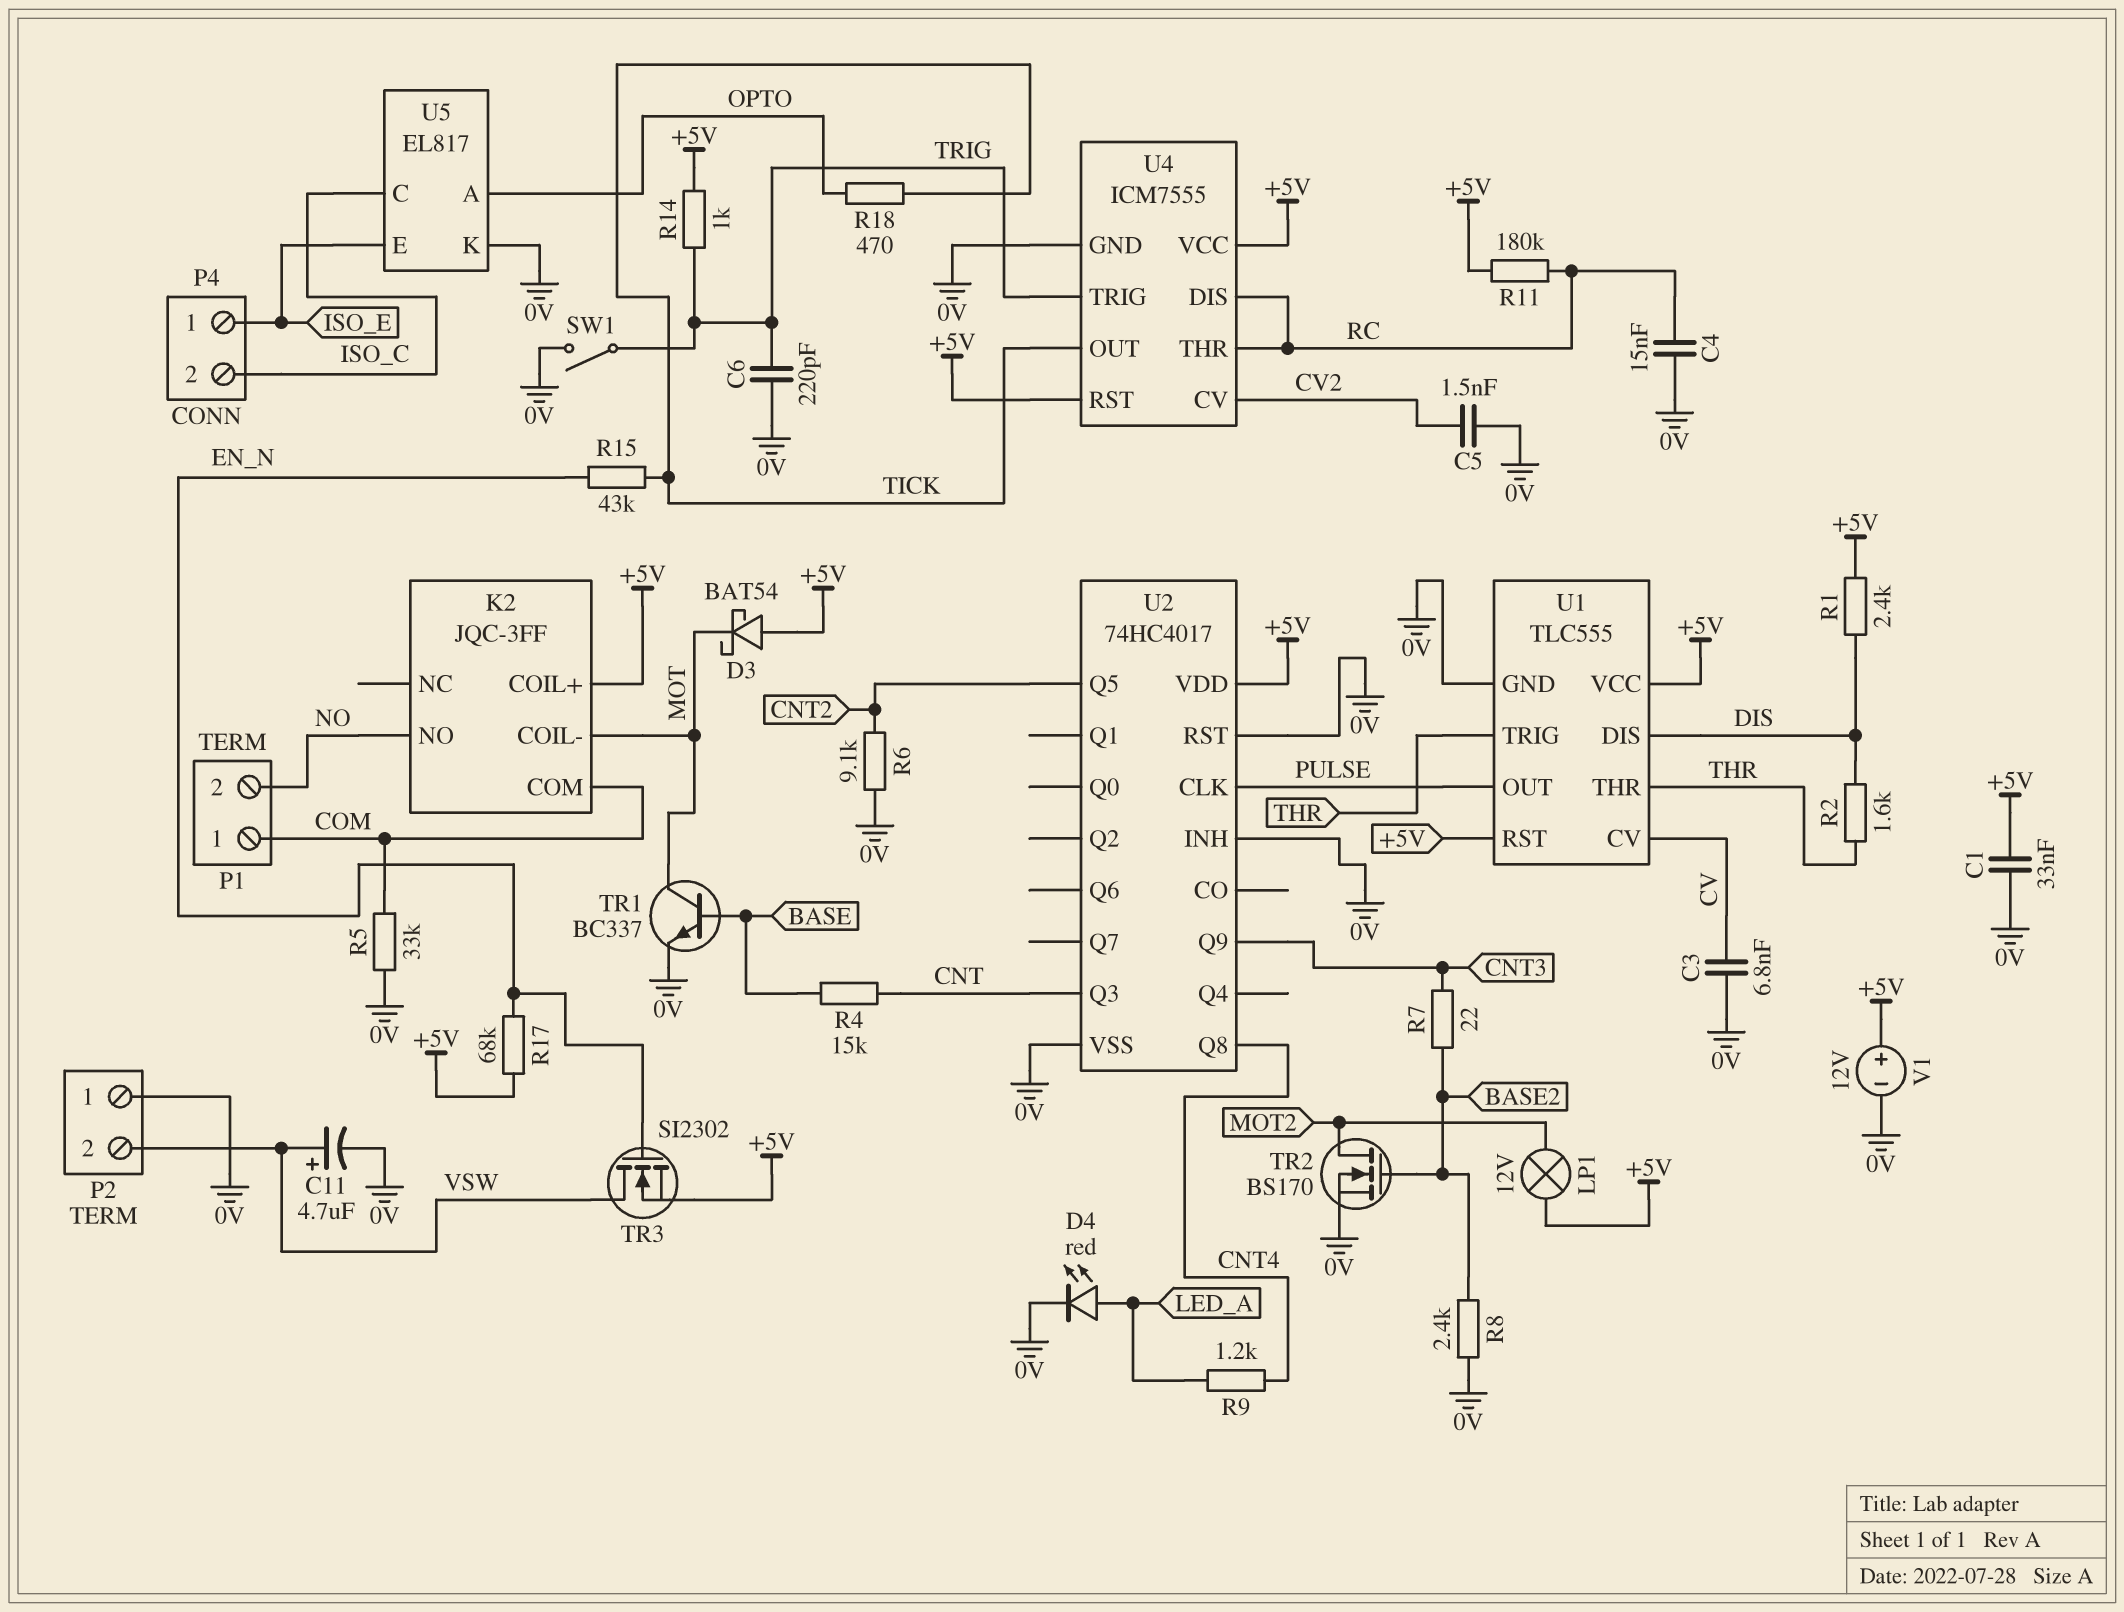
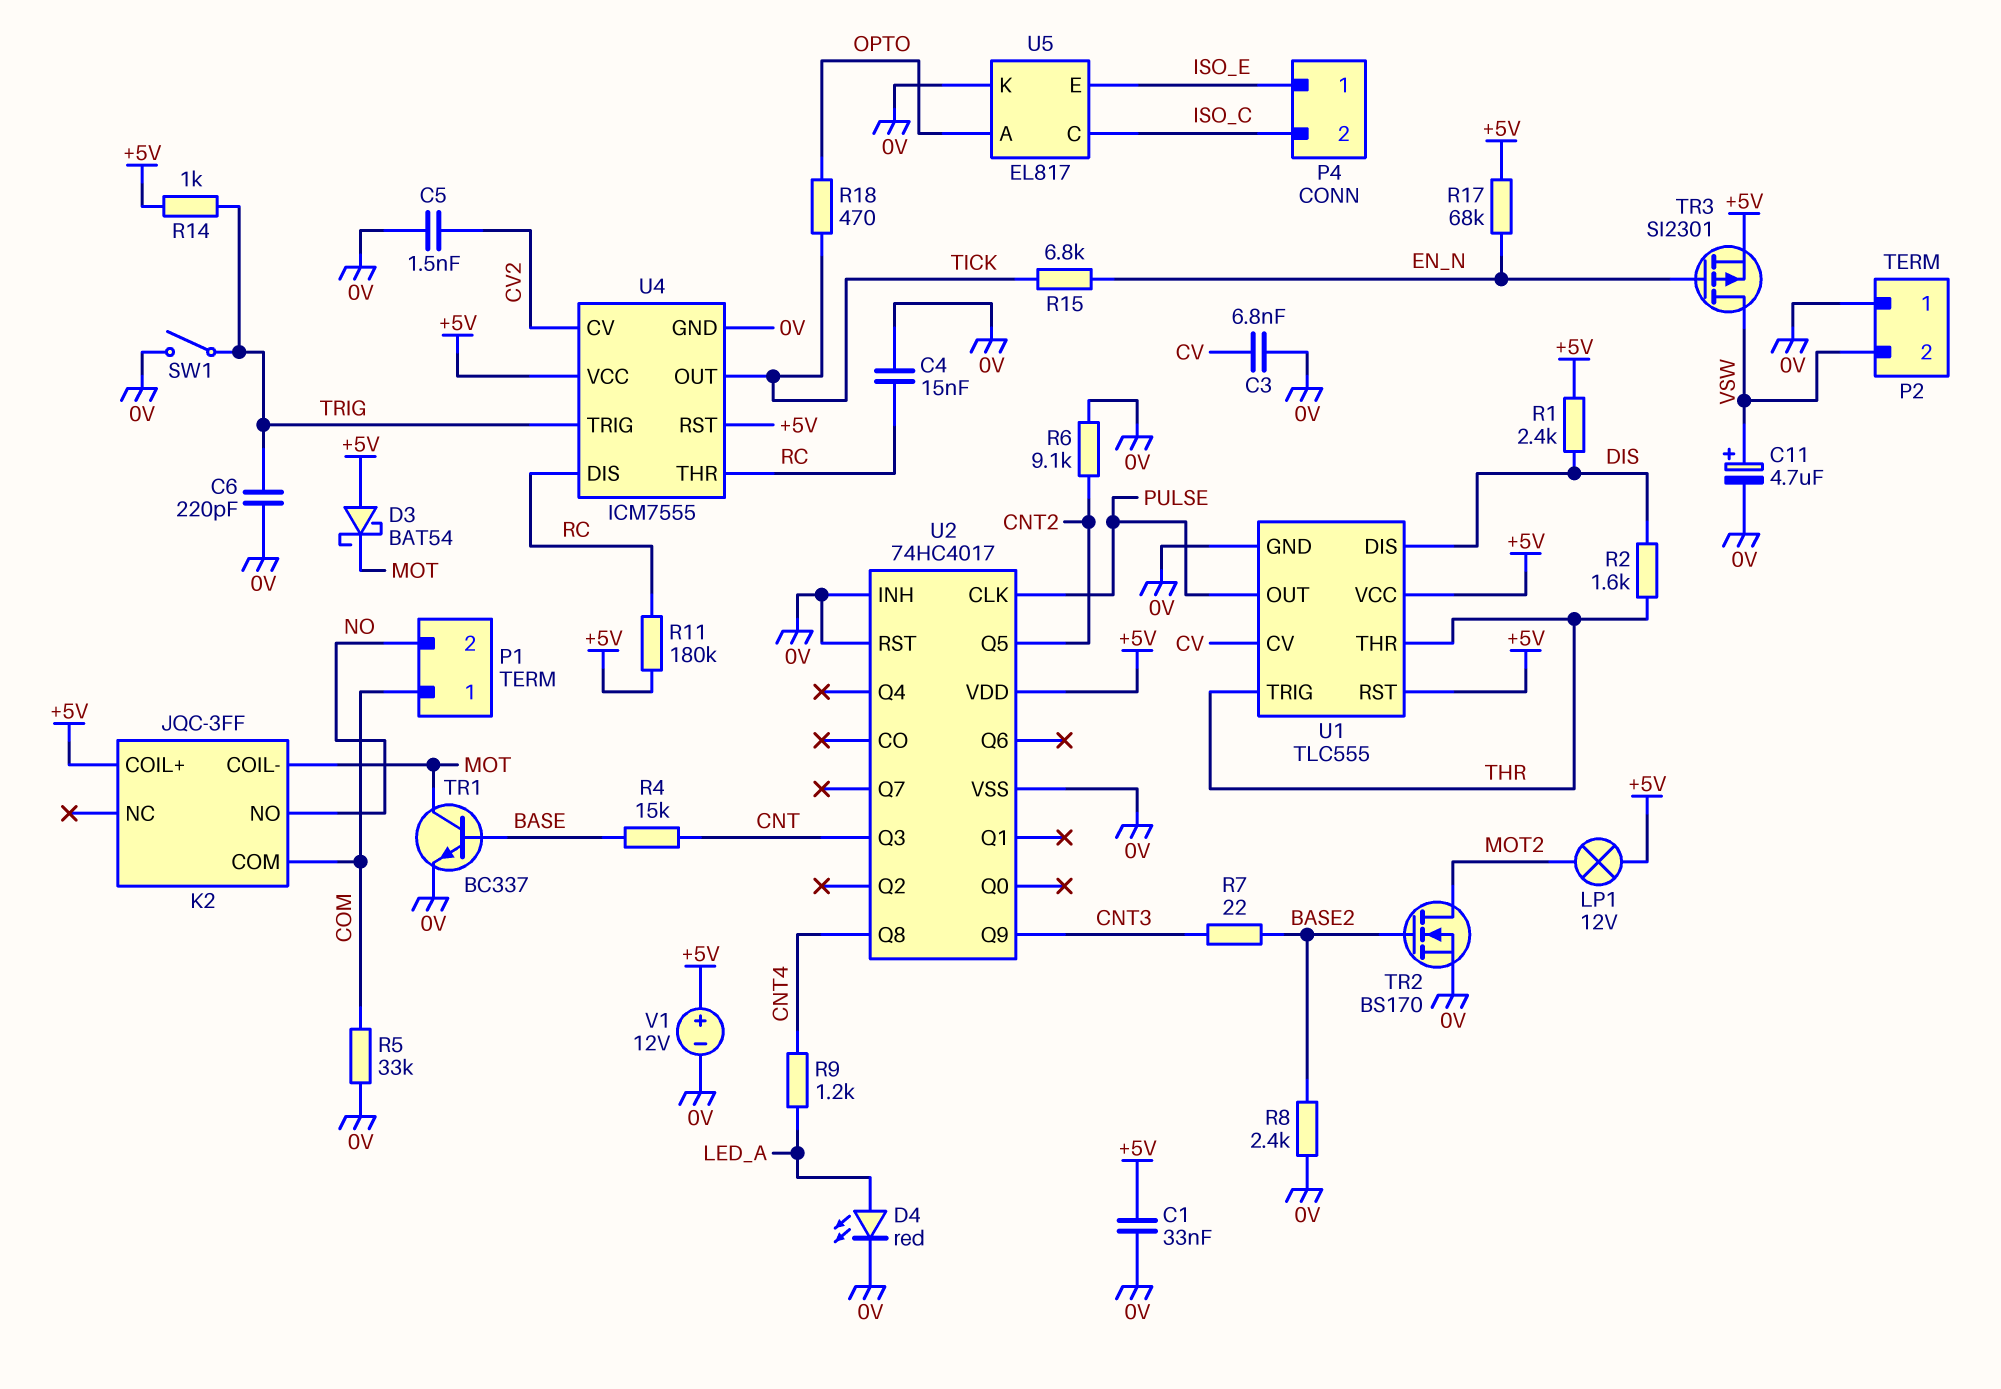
R15: 43k (EN_N, TICK) -> 6.8k (EN_N, TICK)
TR3: NMOS SI2302 (G EN_N, D VSW, S +5V) -> PMOS SI2301 (G EN_N, D VSW, S +5V)

